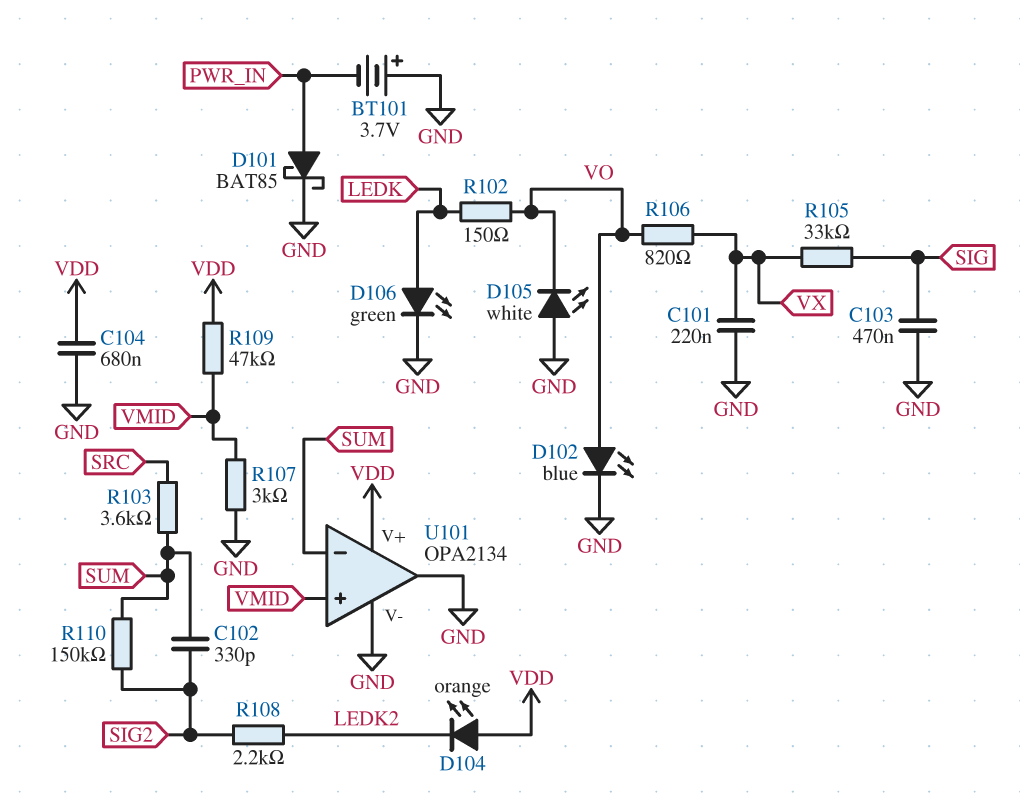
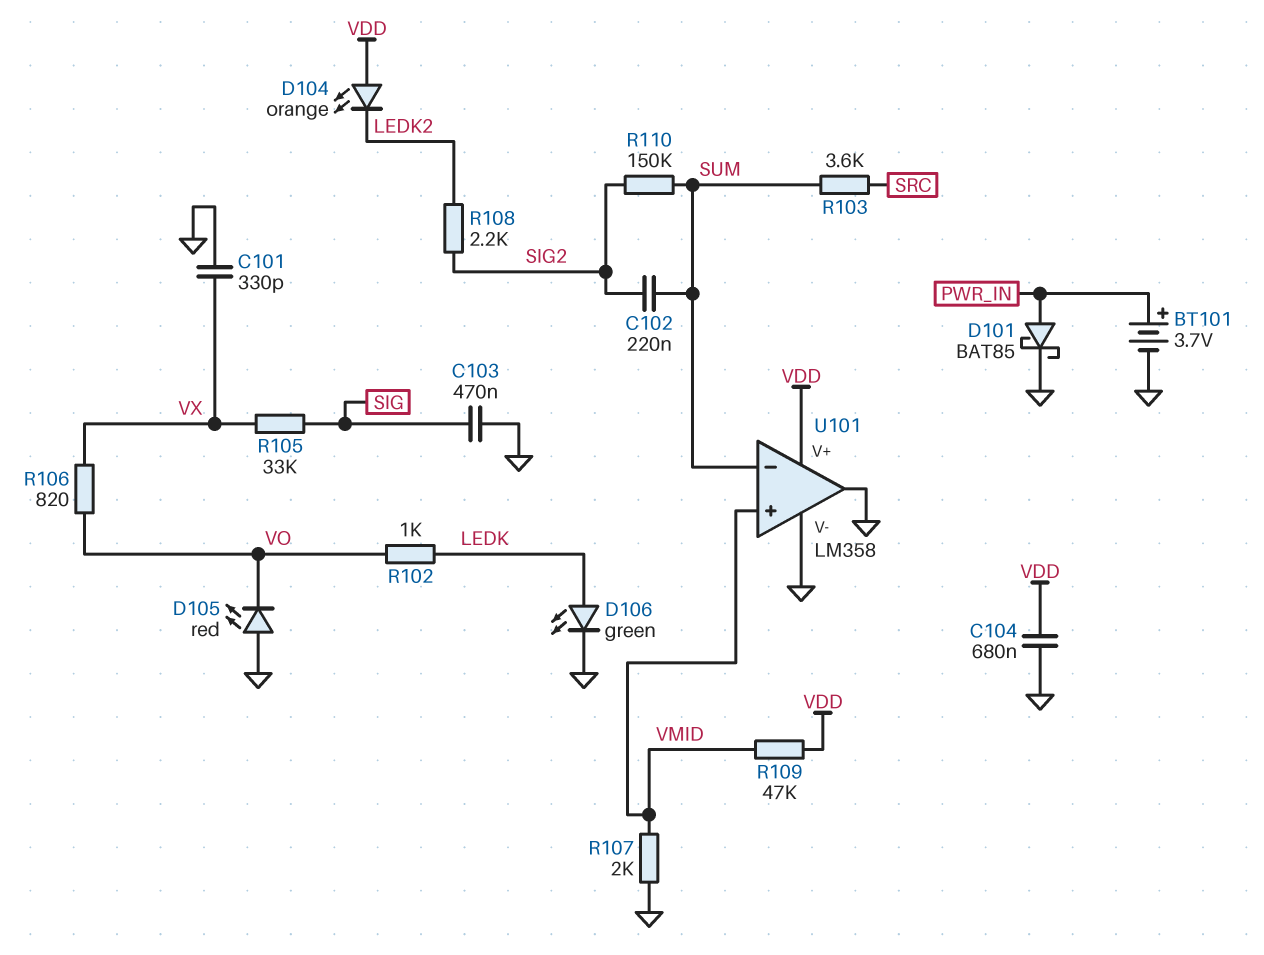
BT101: 3.7V (plus GND, minus PWR_IN) -> 3.7V (plus PWR_IN, minus GND)
C101: 220nF (GND, VX) -> 330pF (GND, VX)
C102: 330pF (SIG2, SUM) -> 220nF (SIG2, SUM)
D102: LED blue (A VO, K GND) -> none
D105: LED white (A GND, K VO) -> LED red (A GND, K VO)
R102: 150 (LEDK, VO) -> 1k (LEDK, VO)
R107: 3k (GND, VMID) -> 2k (GND, VMID)
U101: OPA2134 -> LM358

